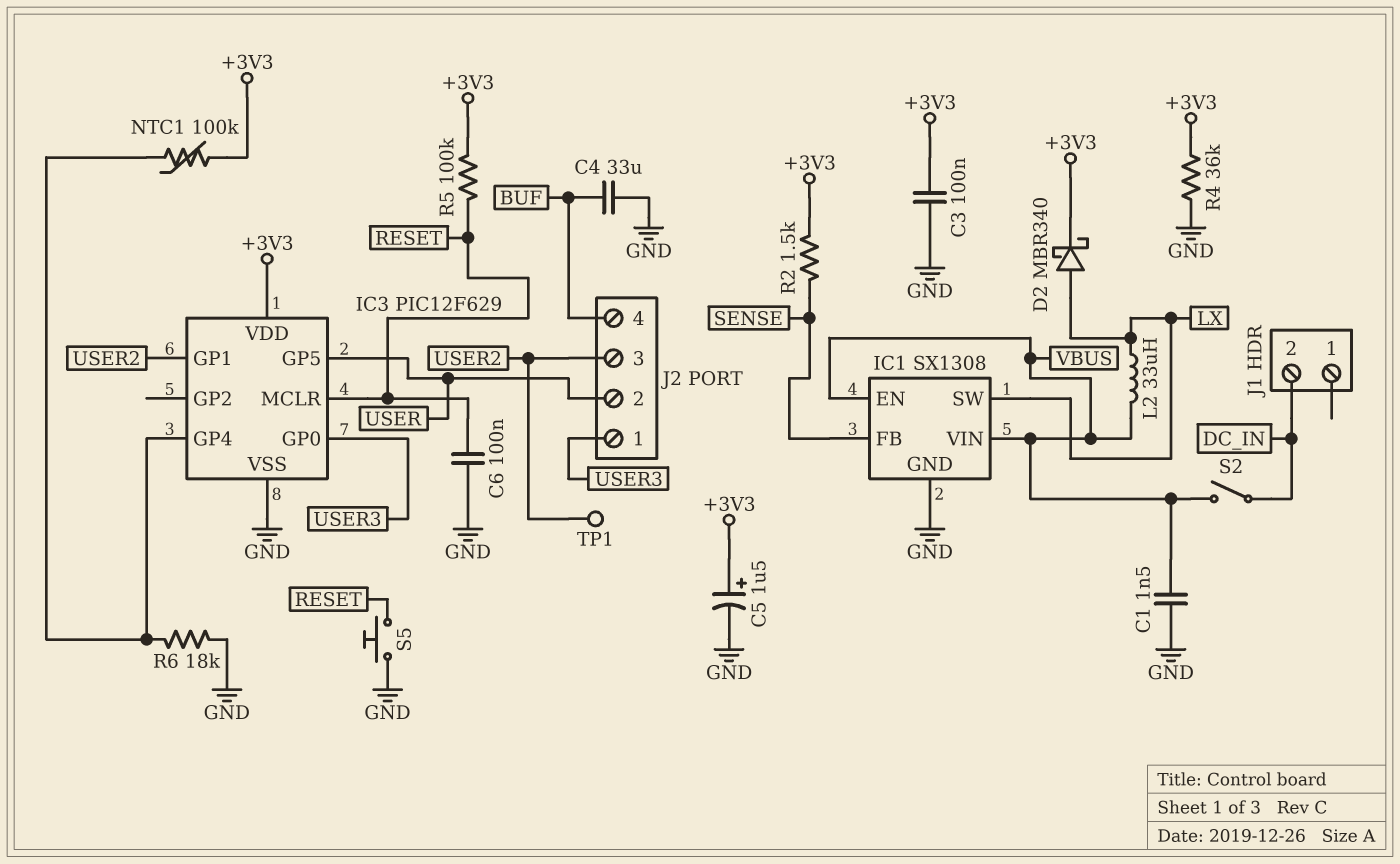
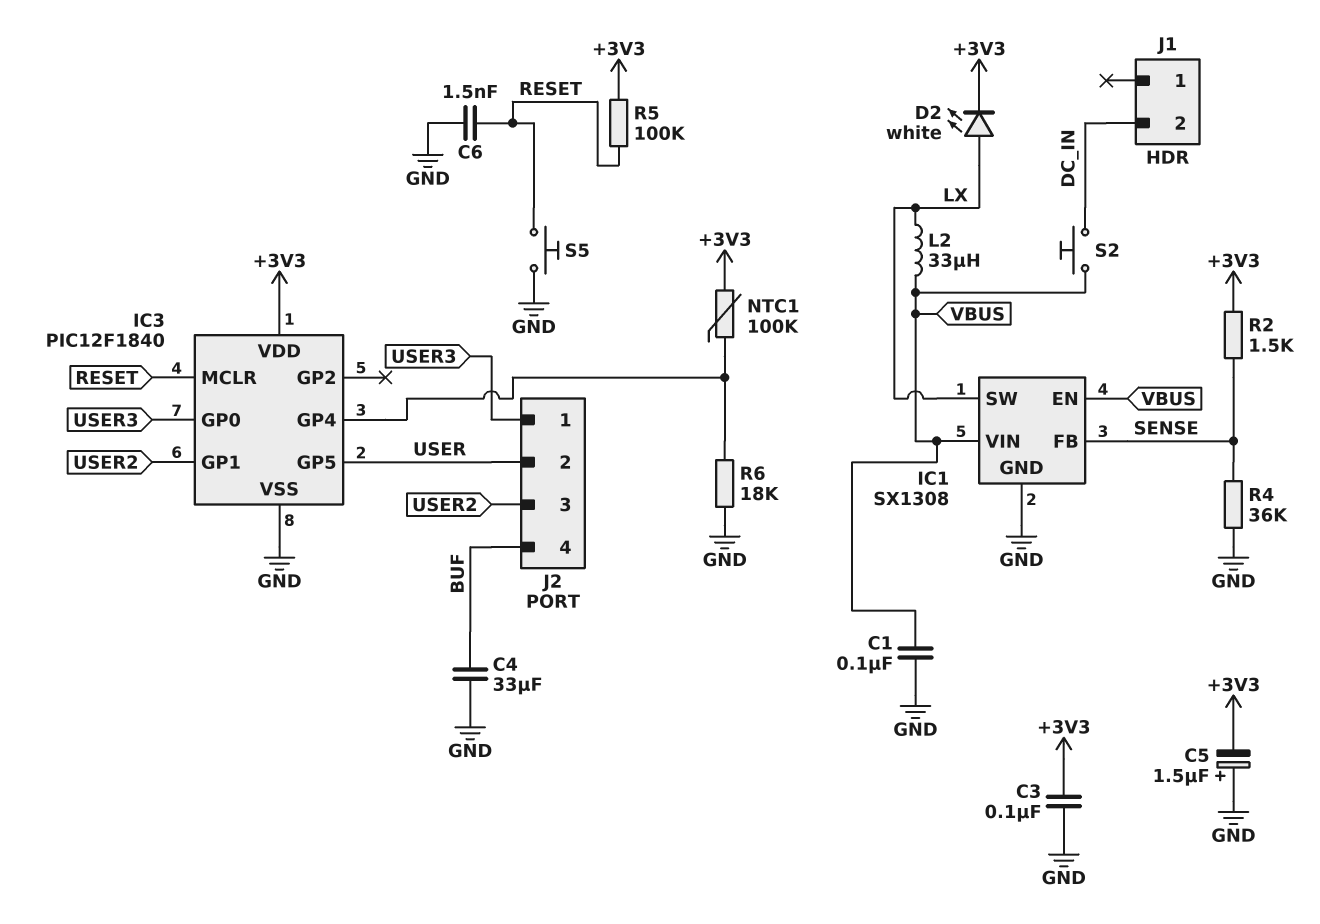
C1: 1.5nF (GND, VBUS) -> 100nF (GND, VBUS)
C5: 1.5uF (plus +3V3, minus GND) -> 1.5uF (plus GND, minus +3V3)
C6: 100nF (GND, RESET) -> 1.5nF (GND, RESET)
D2: schottky MBR340 (A LX, K +3V3) -> LED white (A LX, K +3V3)
IC3: PIC12F629 -> PIC12F1840
R4: 36k (+3V3, GND) -> 36k (GND, SENSE)
S2: switch (DC_IN, VBUS) -> button (DC_IN, VBUS)
TP1: test point (USER2) -> none

